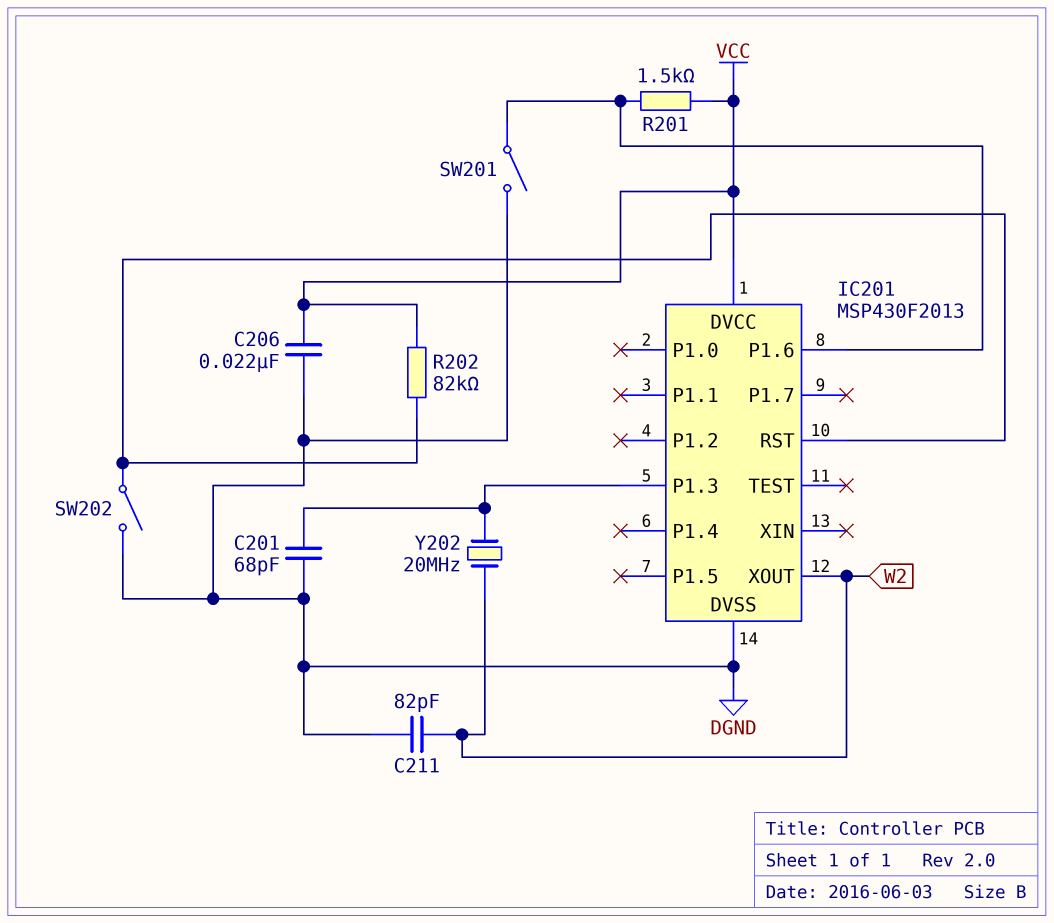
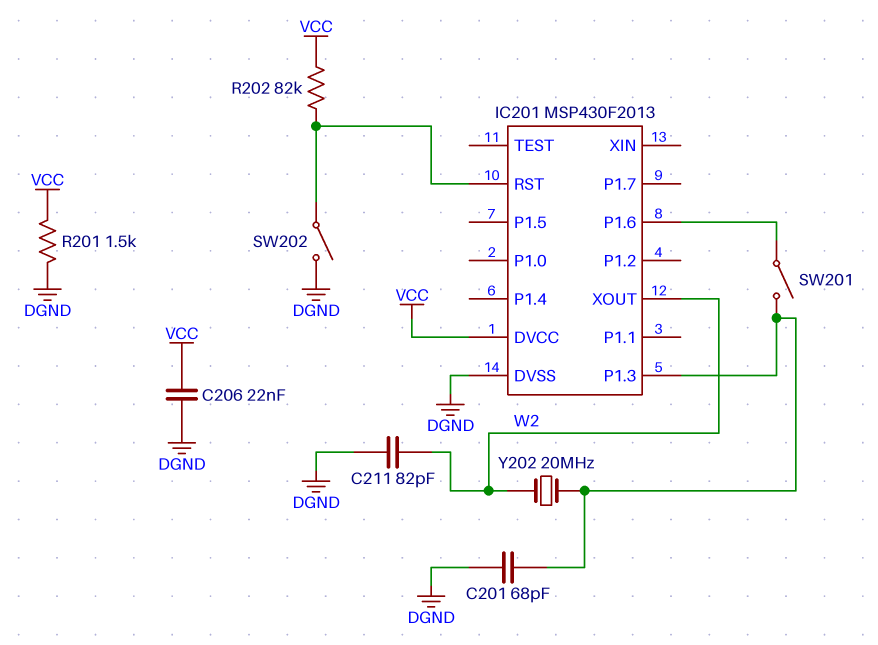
R201: 1.5k (IC201/P1.6, VCC) -> 1.5k (DGND, VCC)
SW201: switch (DGND, IC201/P1.6) -> switch (IC201/P1.3, IC201/P1.6)

